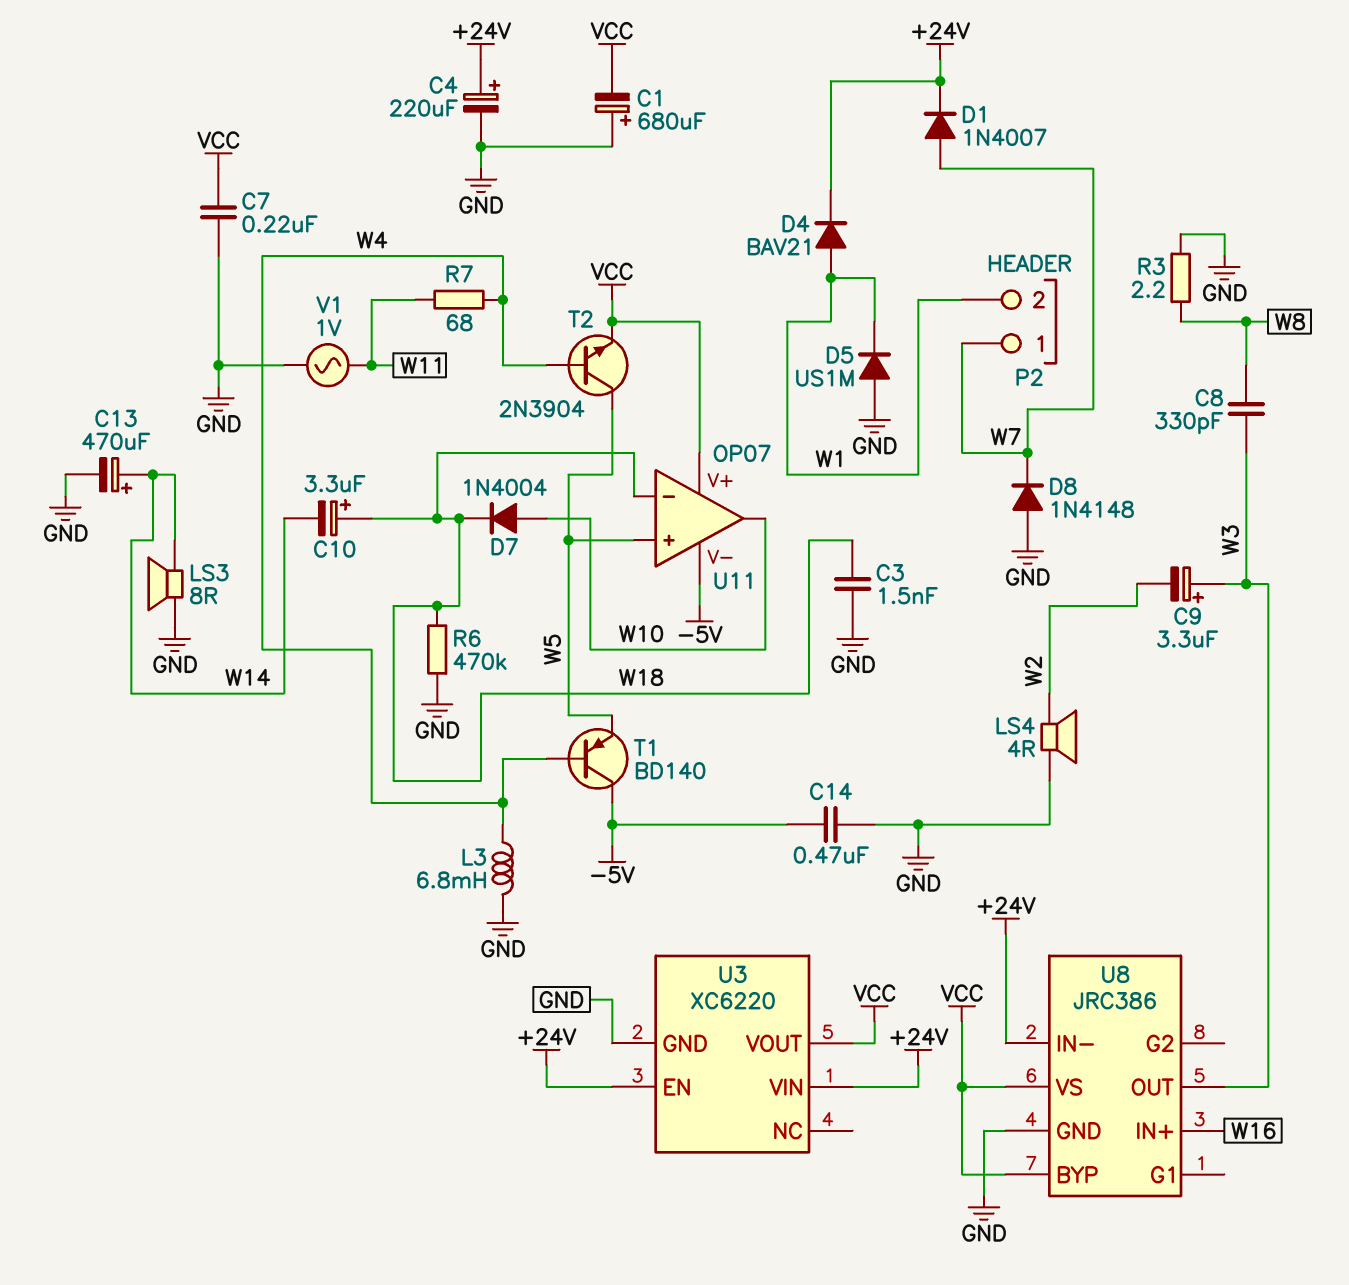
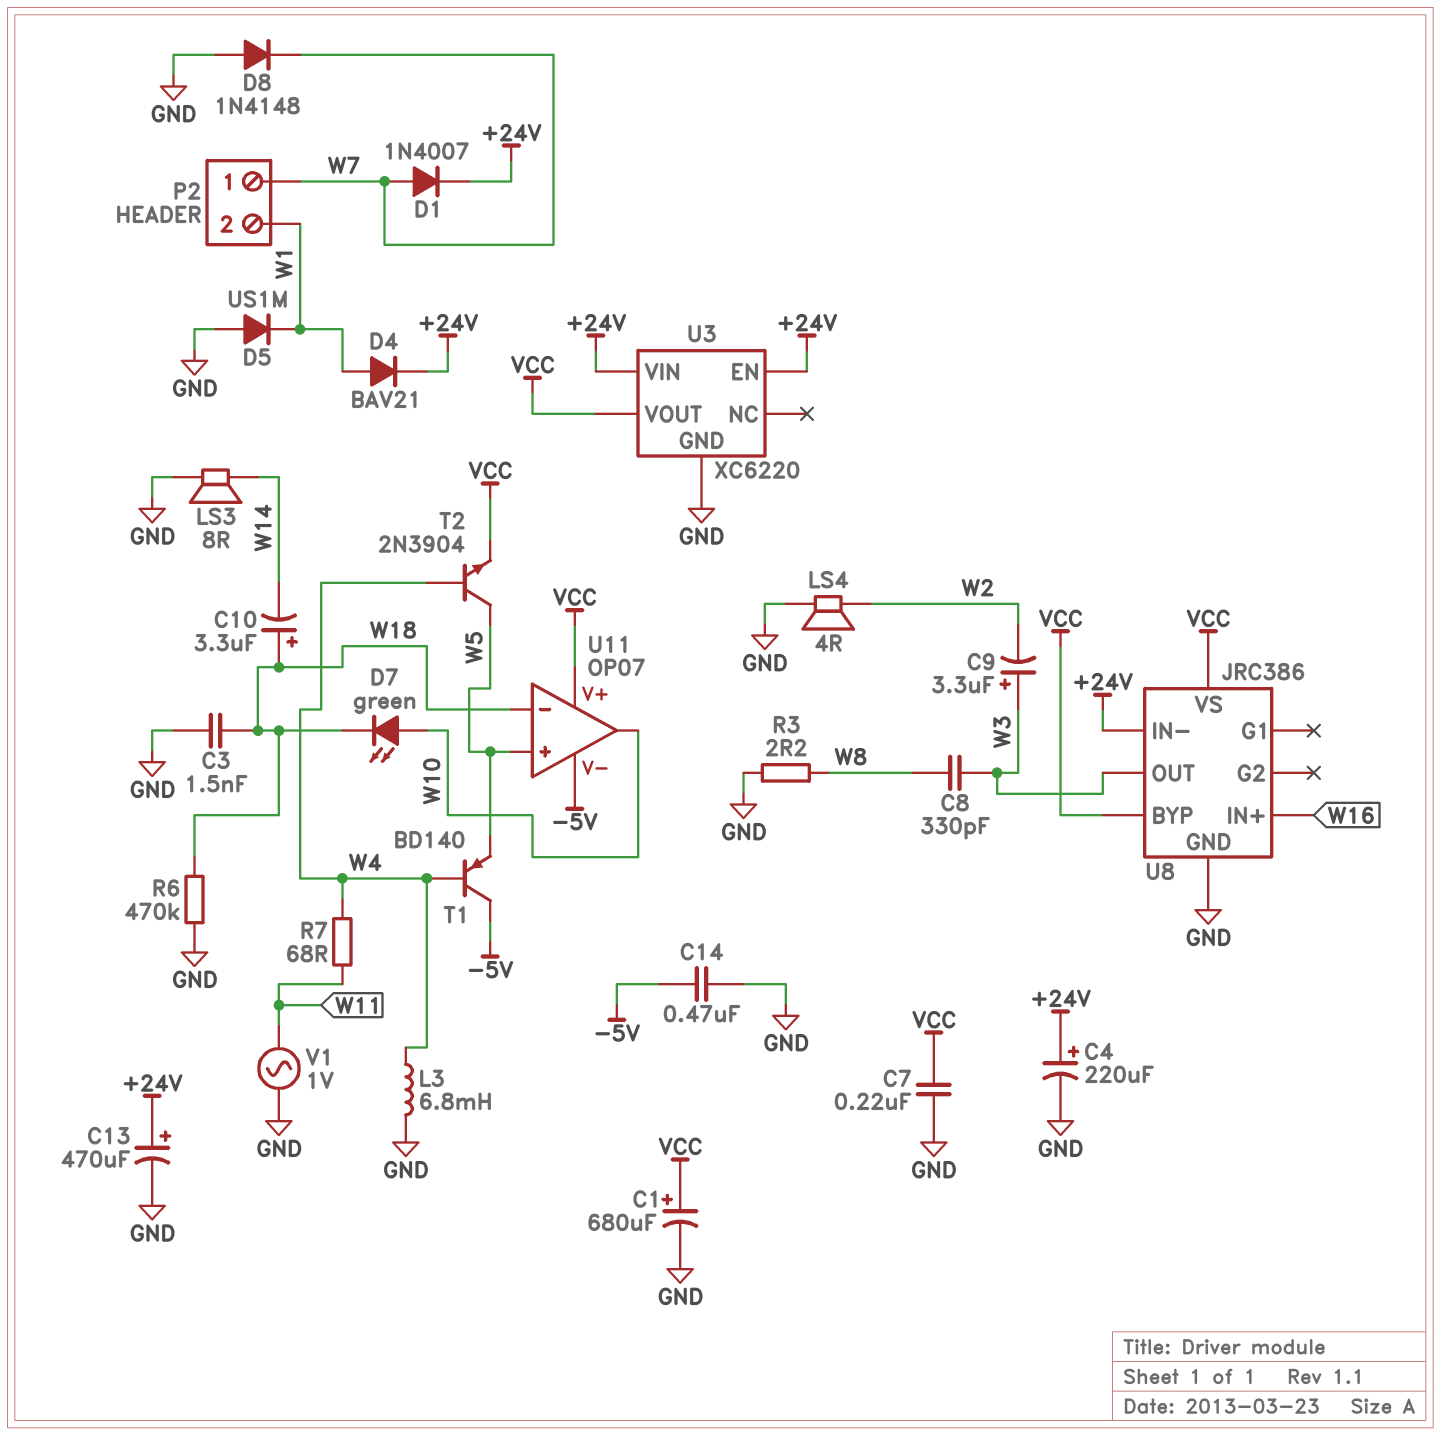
C1: 680uF (plus GND, minus VCC) -> 680uF (plus VCC, minus GND)
C13: 470uF (plus W14, minus GND) -> 470uF (plus +24V, minus GND)
D7: diode 1N4004 (A W10, K W18) -> LED green (A W10, K W18)

